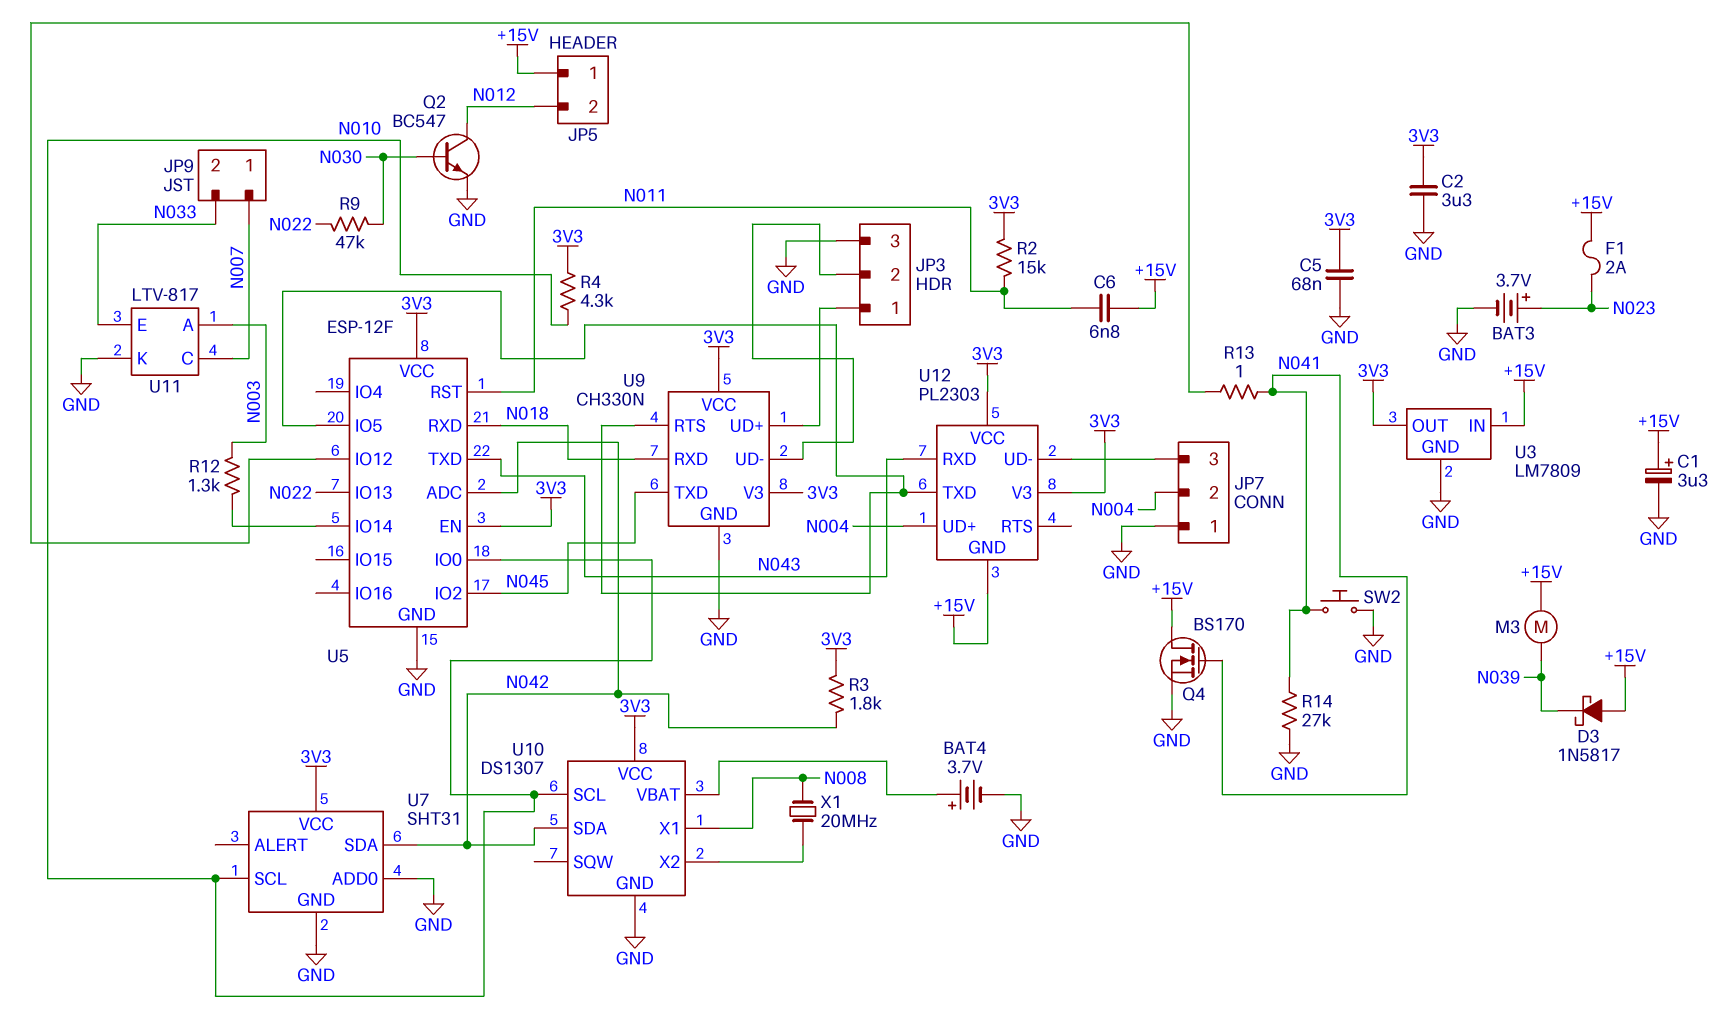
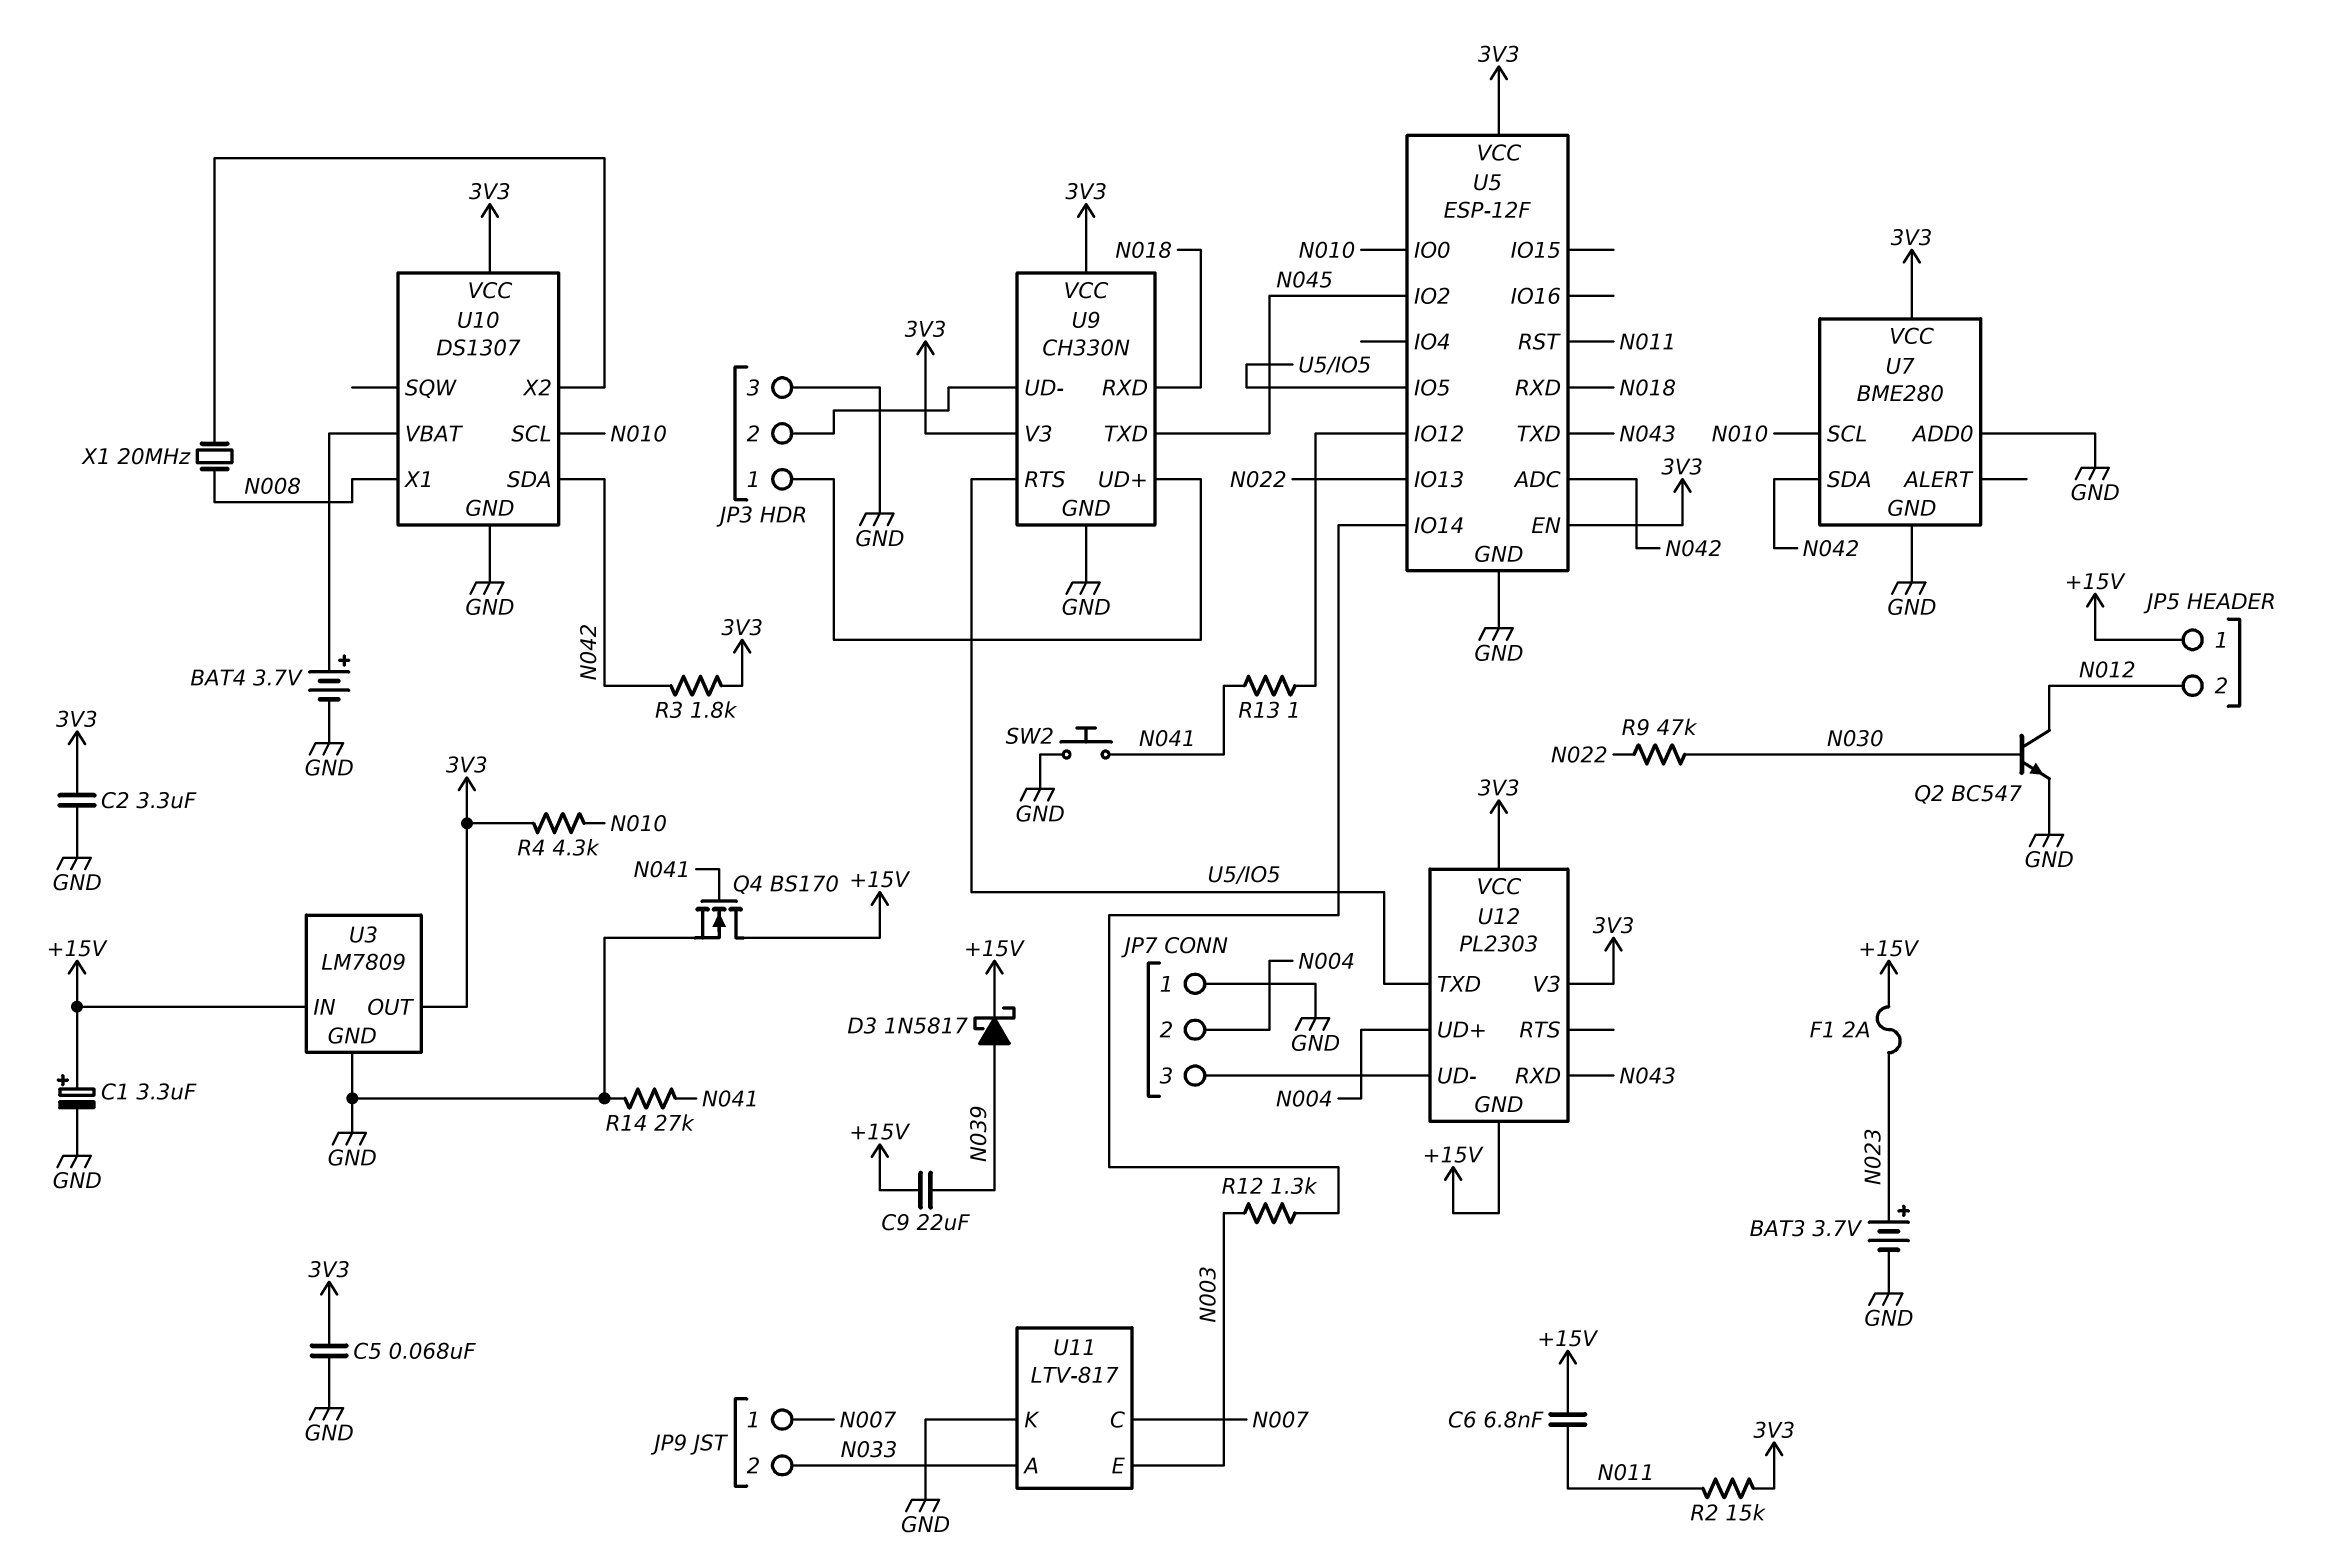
C9: none -> 22uF (+15V, N039)
D3: schottky 1N5817 (A +15V, K N039) -> schottky 1N5817 (A N039, K +15V)
M3: motor (+15V, N039) -> none
U7: SHT31 -> BME280
U11 pin A: N003 -> N033
U11 pin E: N033 -> N003

